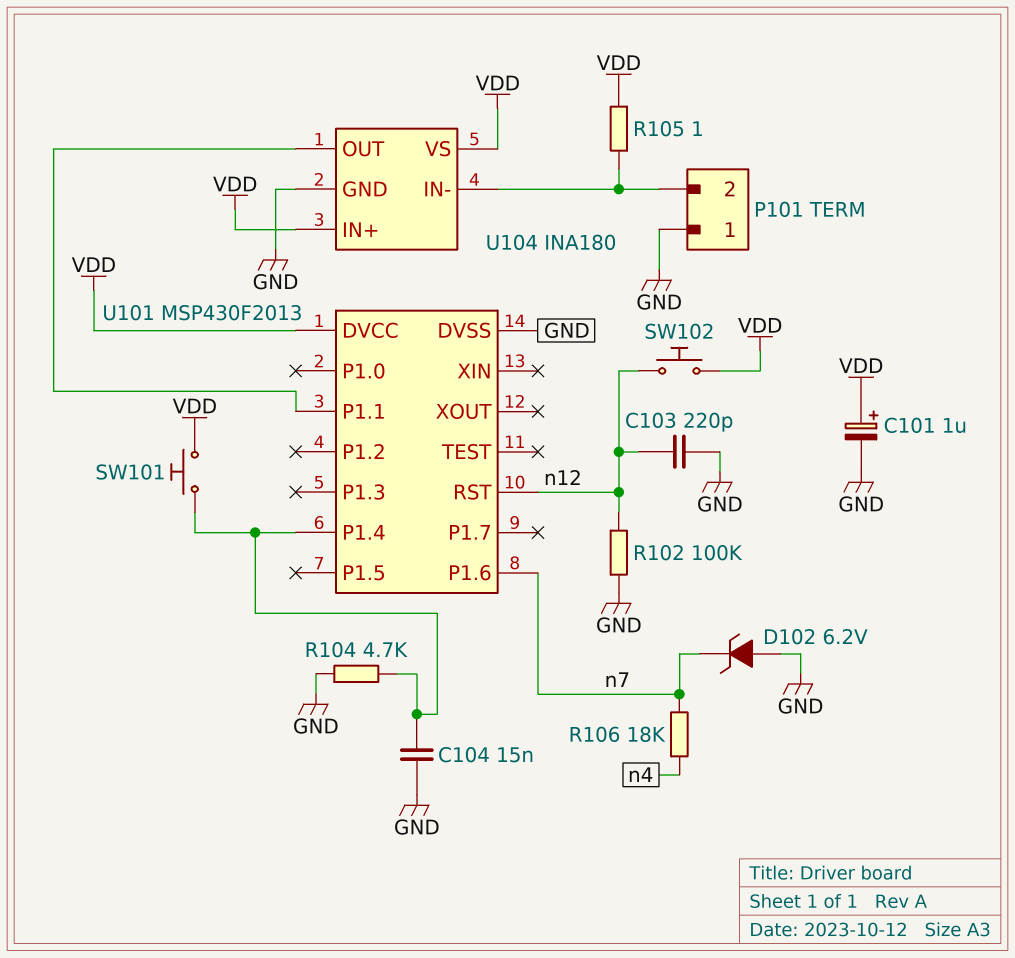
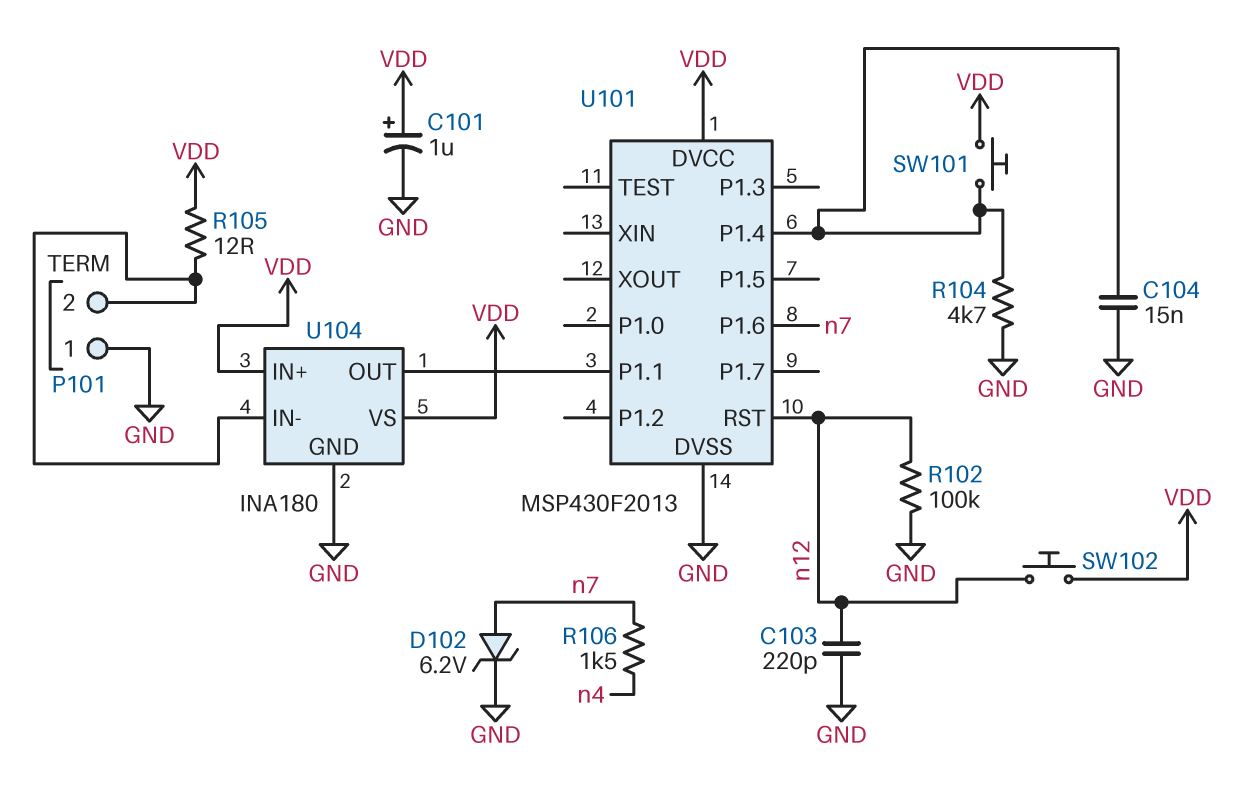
D102: zener 6.2V (A GND, K n7) -> zener 6.2V (A n7, K GND)
R105: 1 (P101/2, VDD) -> 12 (P101/2, VDD)
R106: 18k (n4, n7) -> 1.5k (n4, n7)

